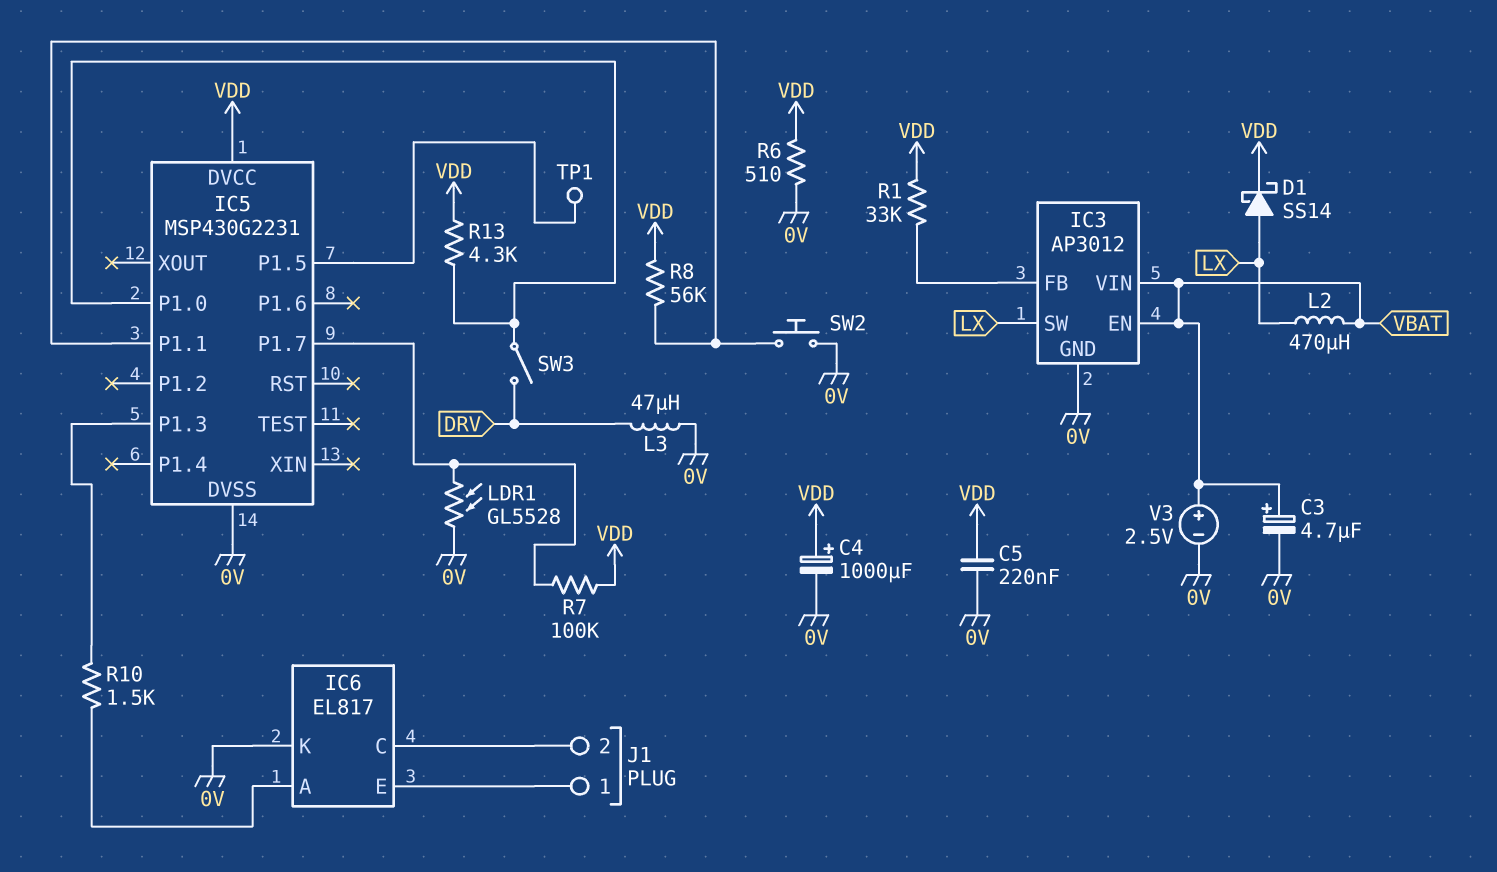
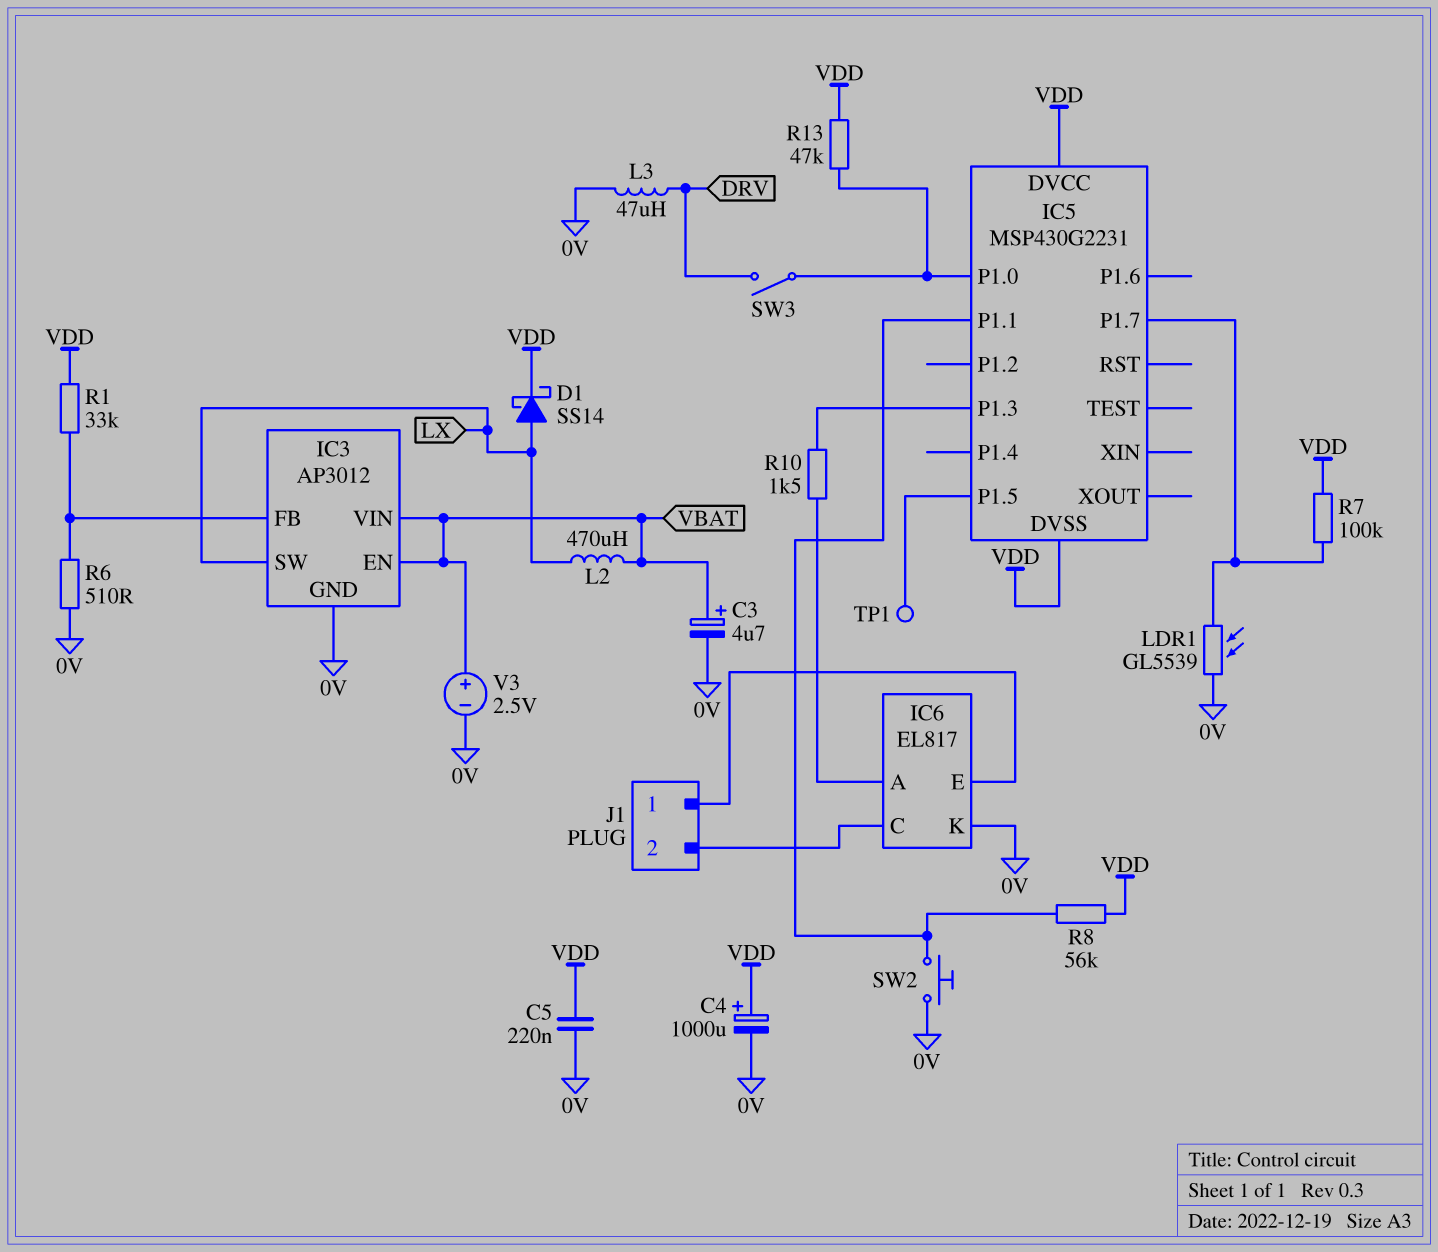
IC5 pin DVSS: 0V -> VDD
LDR1: GL5528 (0V, IC5/P1.7) -> GL5539 (0V, IC5/P1.7)
R6: 510 (0V, VDD) -> 510 (0V, IC3/FB)
R13: 4.3k (IC5/P1.0, VDD) -> 47k (IC5/P1.0, VDD)

